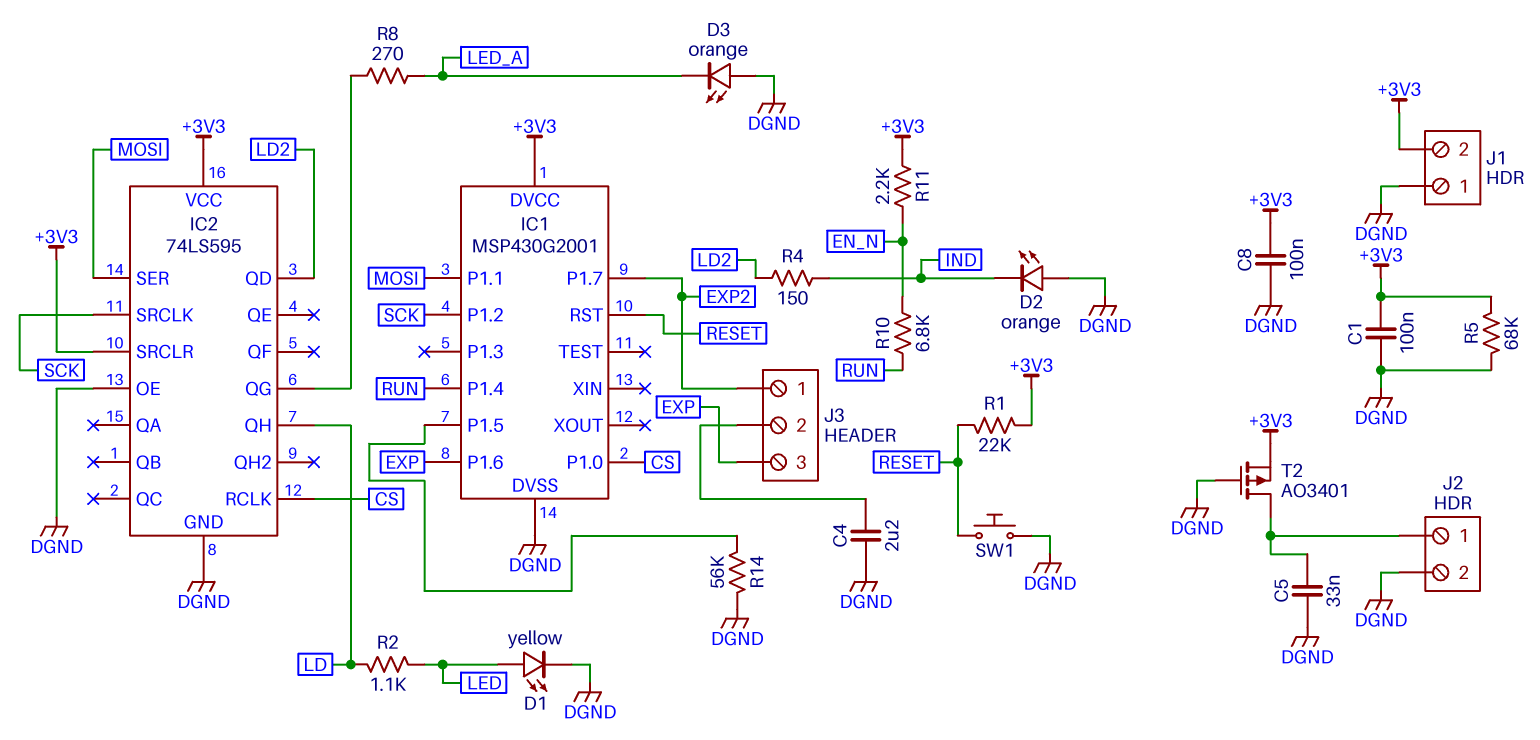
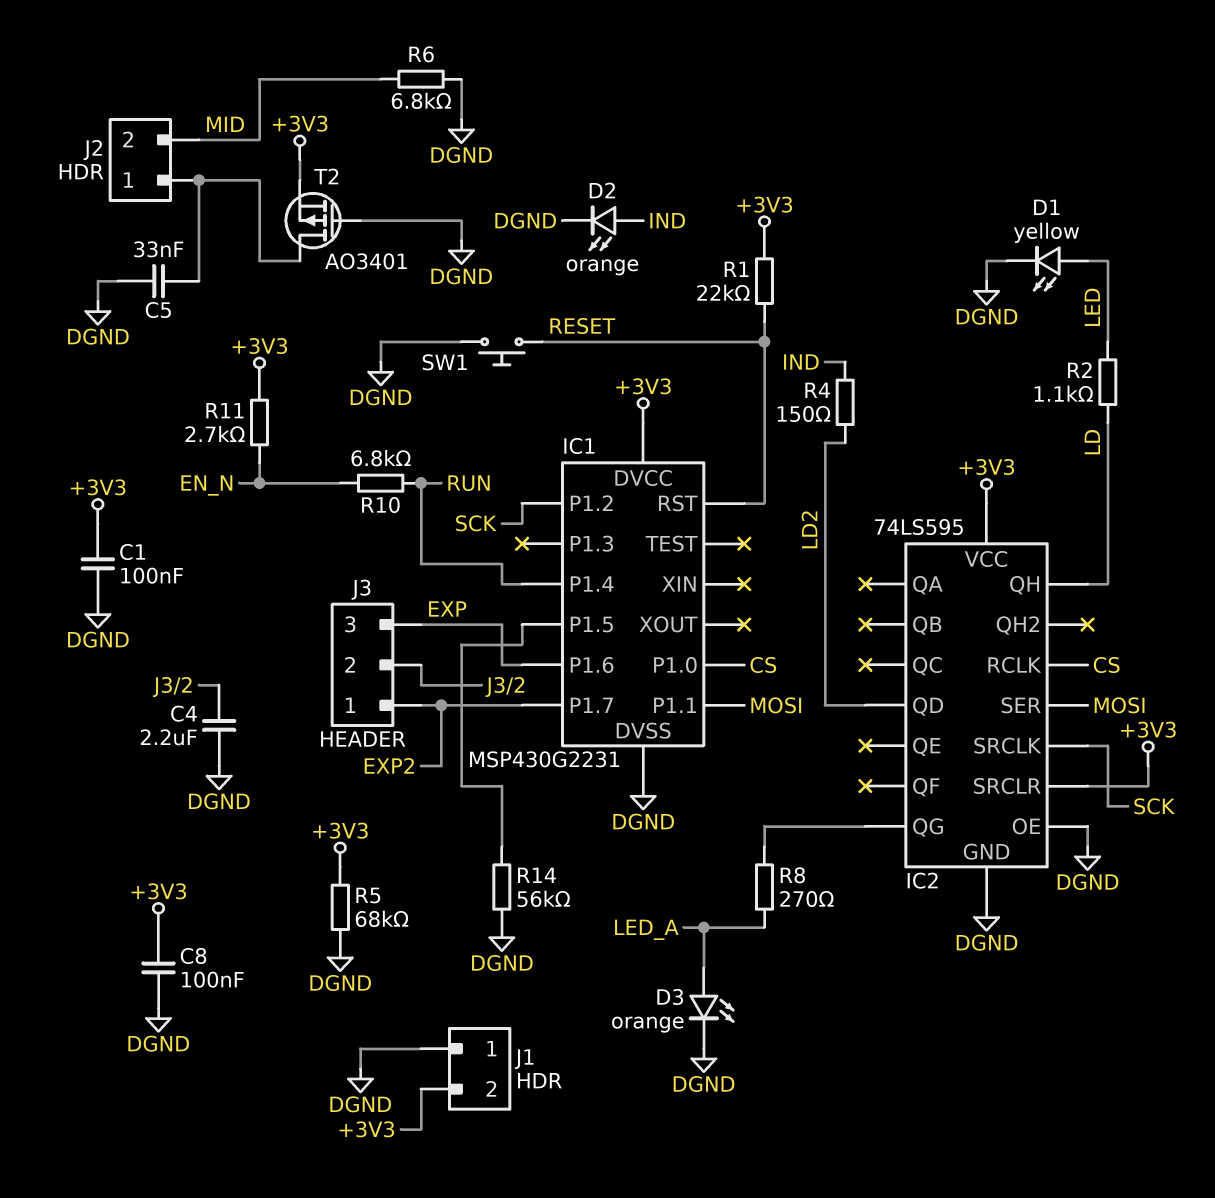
D2: LED orange (A DGND, K IND) -> LED orange (A IND, K DGND)
D3: LED orange (A DGND, K LED_A) -> LED orange (A LED_A, K DGND)
IC1: MSP430G2001 -> MSP430G2231
J2 pin 2: DGND -> MID
R6: none -> 6.8k (DGND, MID)
R11: 2.2k (+3V3, EN_N) -> 2.7k (+3V3, EN_N)

